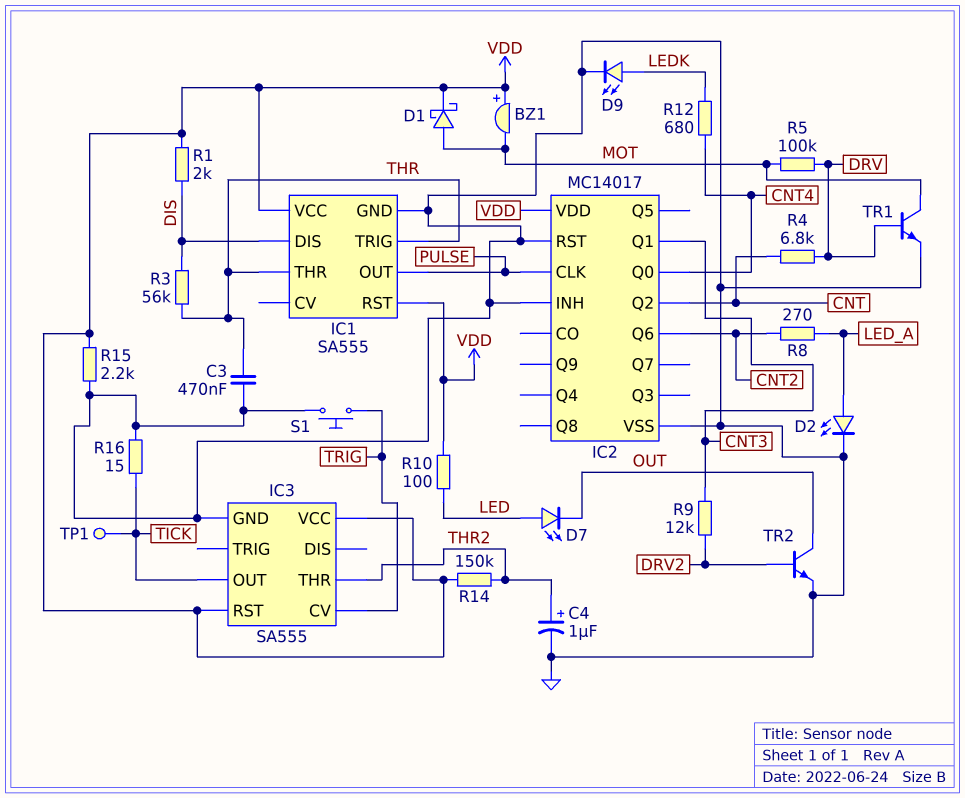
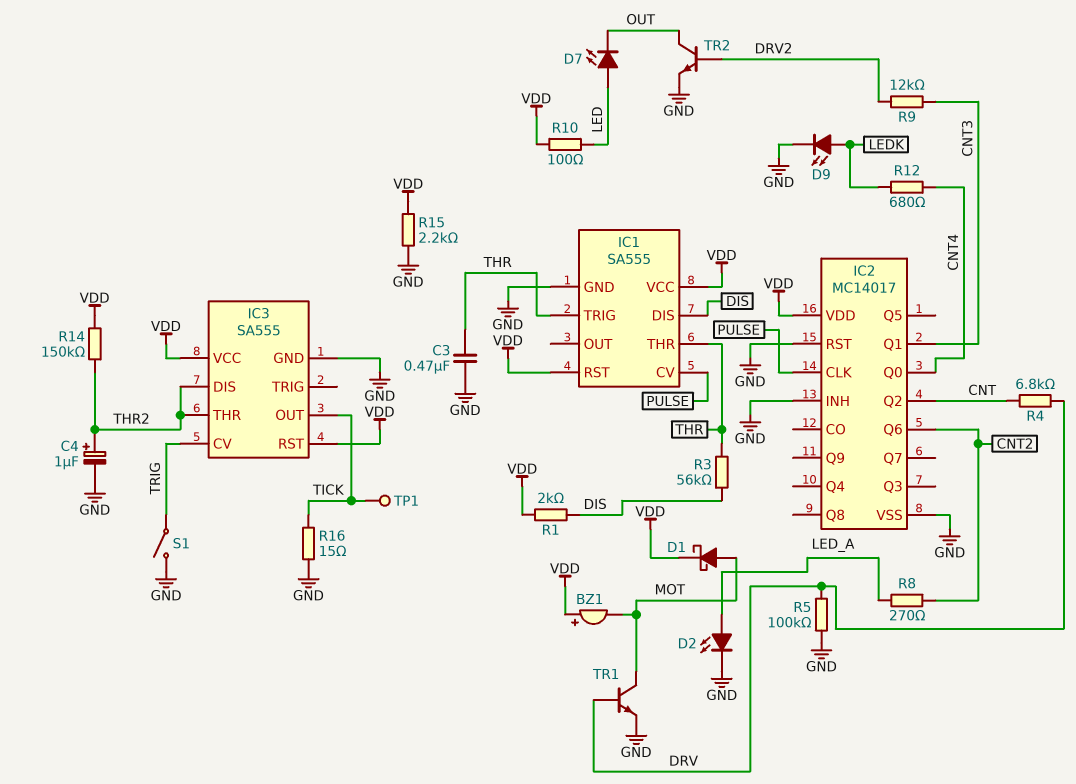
IC1 pin CV: none -> PULSE
IC1 pin OUT: PULSE -> none
IC3 pin DIS: none -> THR2
R5: 100k (DRV, MOT) -> 100k (DRV, GND)
S1: button (GND, TRIG) -> switch (GND, TRIG)

